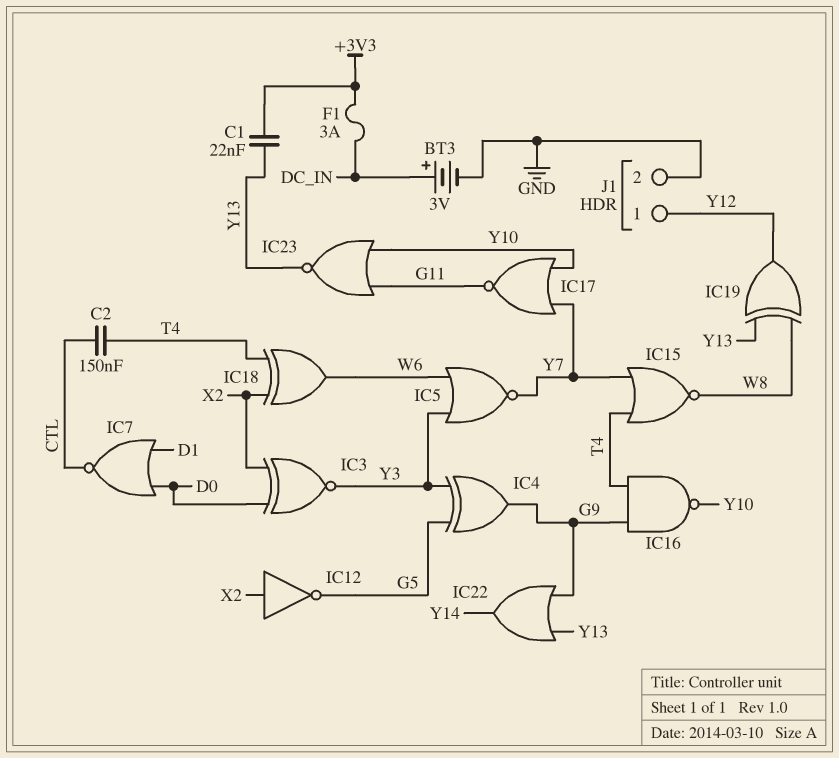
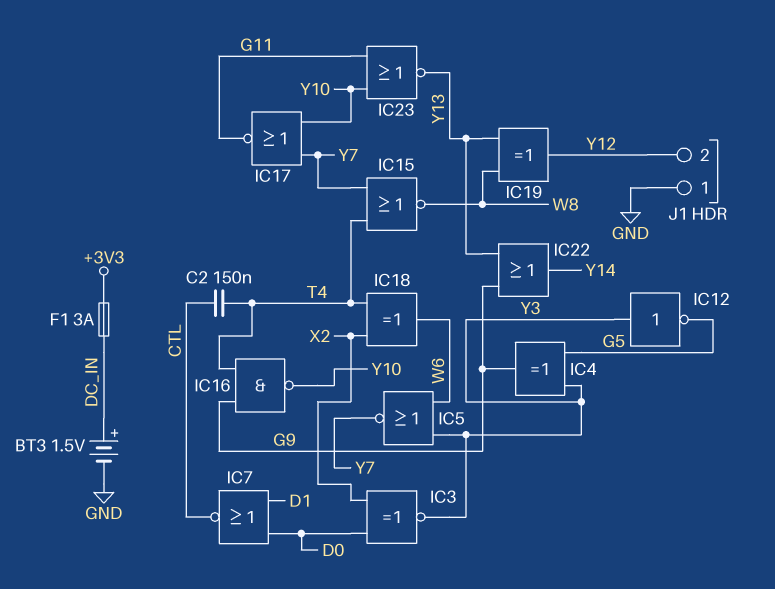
BT3: 3V (plus DC_IN, minus GND) -> 1.5V (plus DC_IN, minus GND)
C1: 22nF (+3V3, Y13) -> none
IC12: NOT (in X2, out G5) -> NOT (in Y3, out G5)
J1 pin 1: Y12 -> GND
J1 pin 2: GND -> Y12

